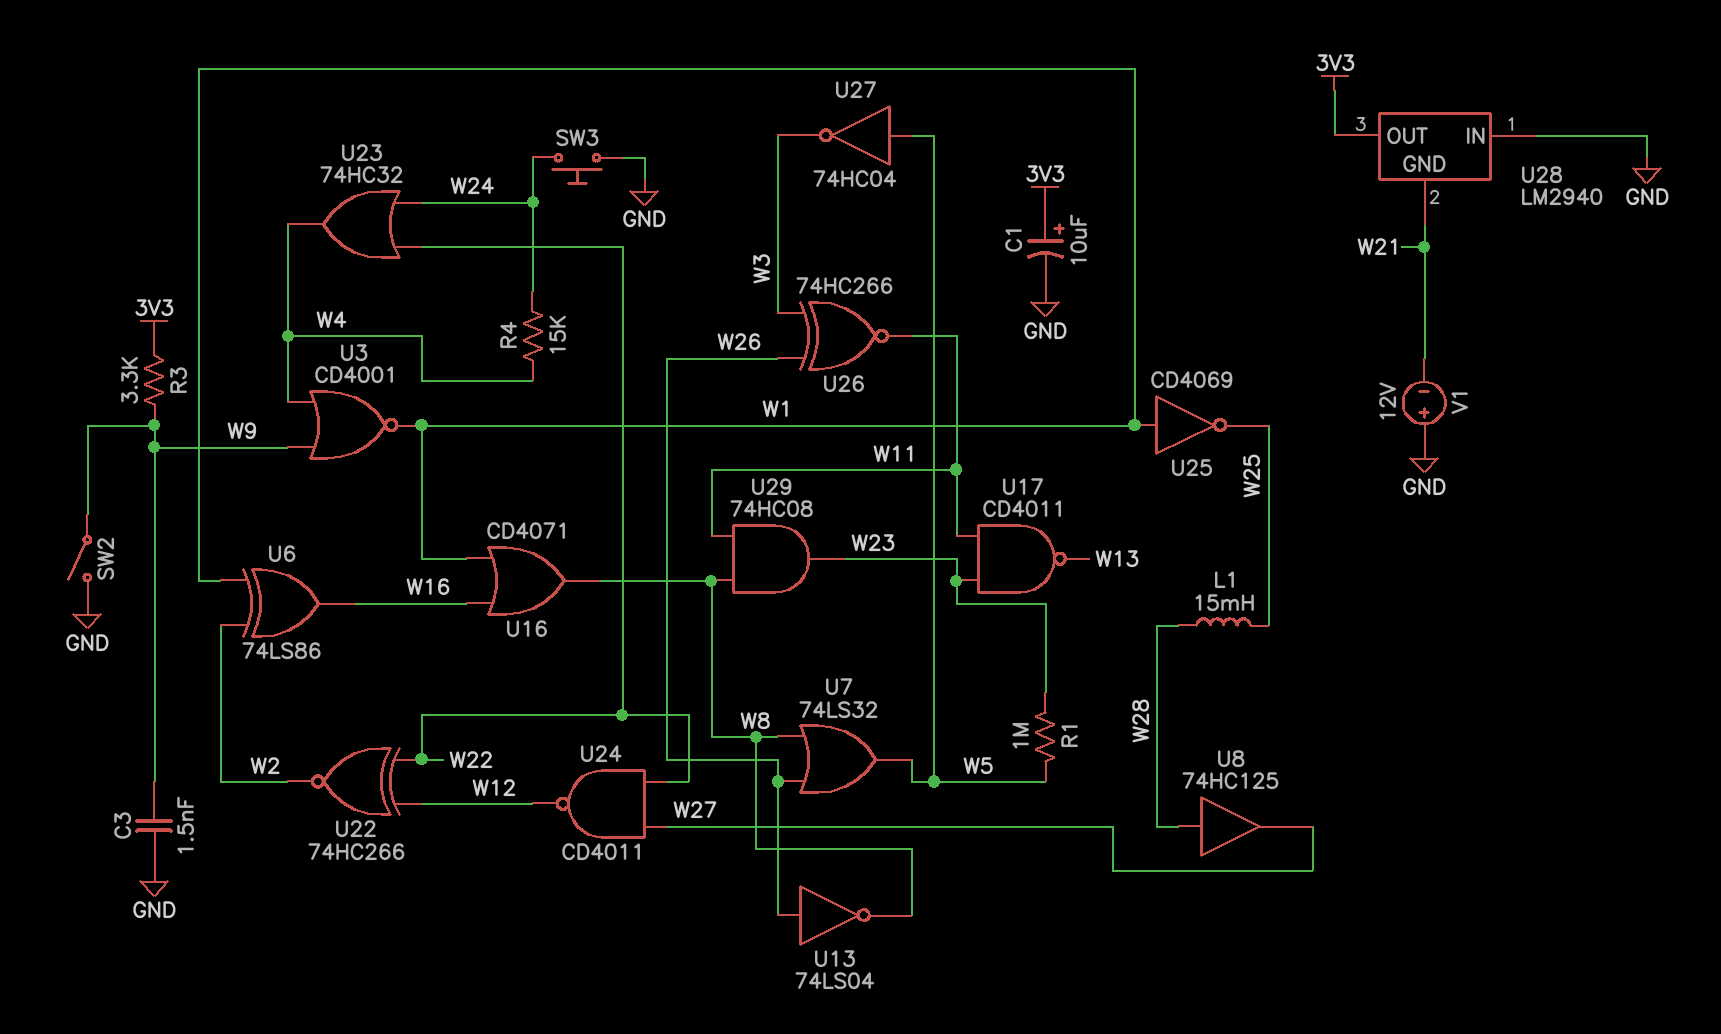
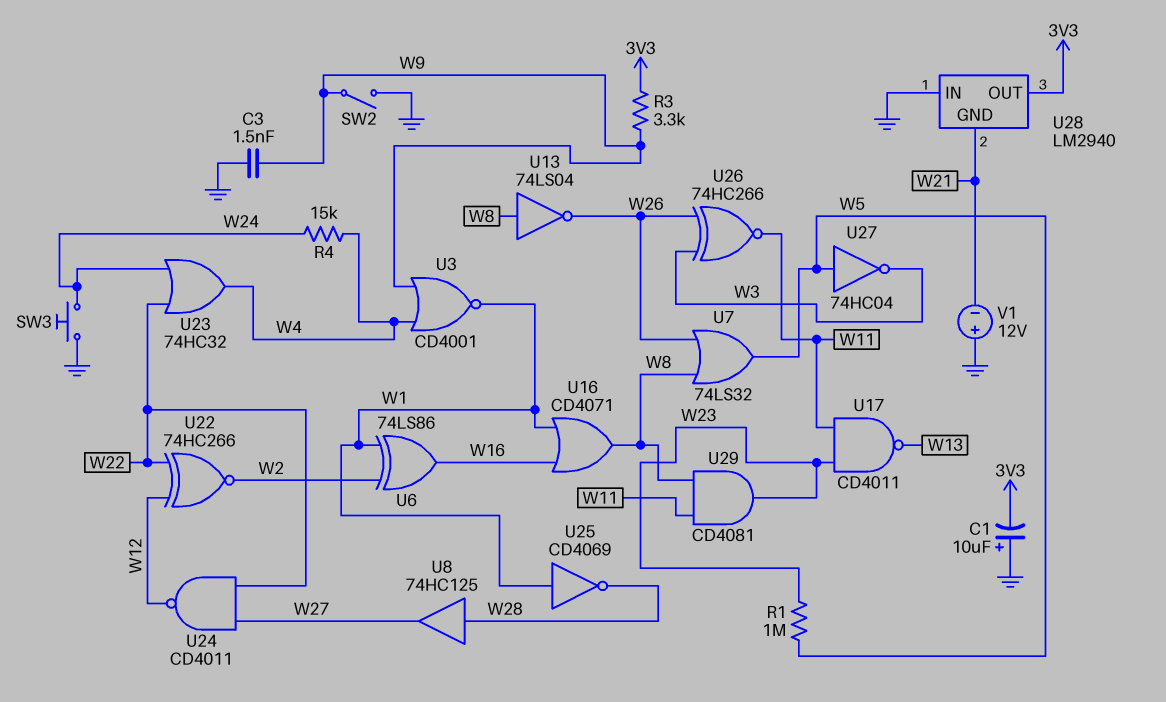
C1: 10uF (plus 3V3, minus GND) -> 10uF (plus GND, minus 3V3)
L1: 15mH (W25, W28) -> none
U13: NOT 74LS04 (in W26, out W8) -> NOT 74LS04 (in W8, out W26)
U25: NOT CD4069 (in W1, out W25) -> NOT CD4069 (in W1, out W28)
U29: AND 74HC08 (in W8, in W11, out W23) -> AND CD4081 (in W8, in W11, out W23)

